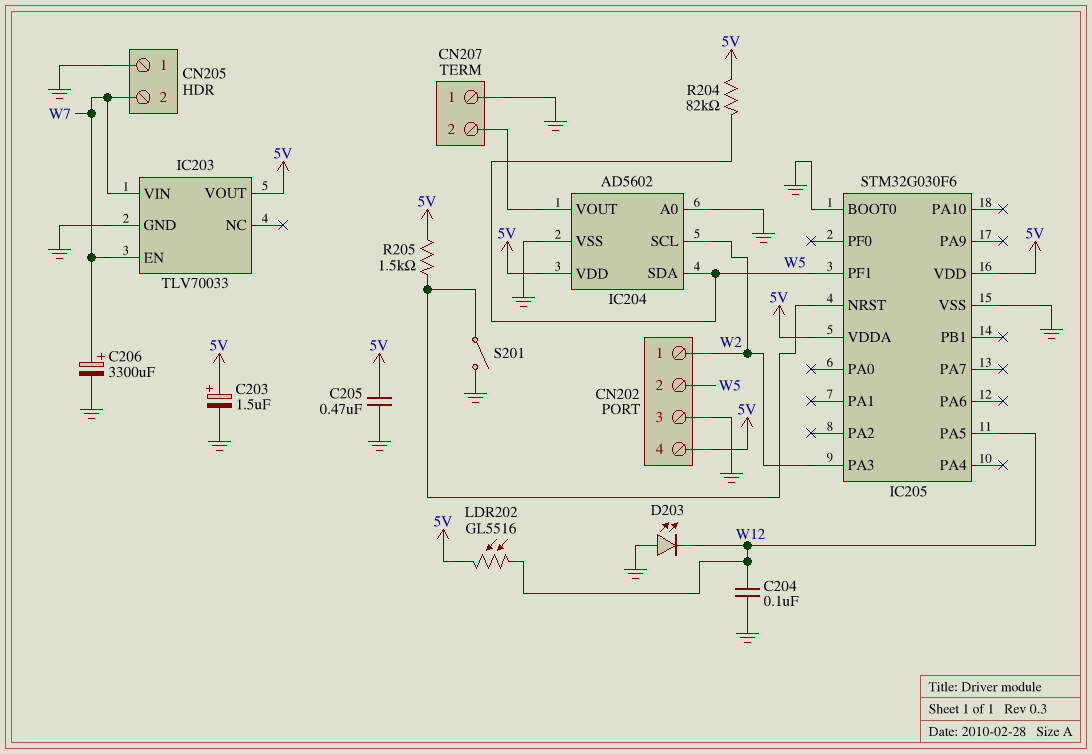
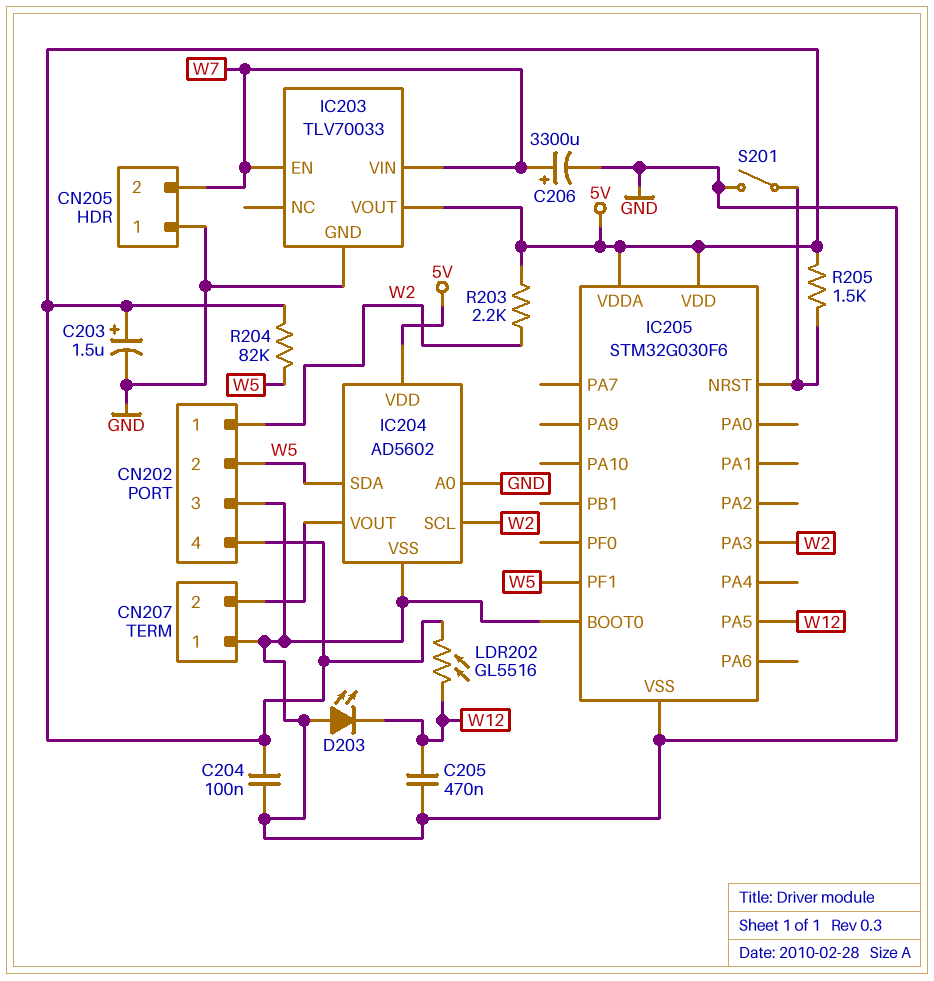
C204: 100nF (GND, W12) -> 100nF (5V, GND)
C205: 470nF (5V, GND) -> 470nF (GND, W12)
R203: none -> 2.2k (5V, W2)

